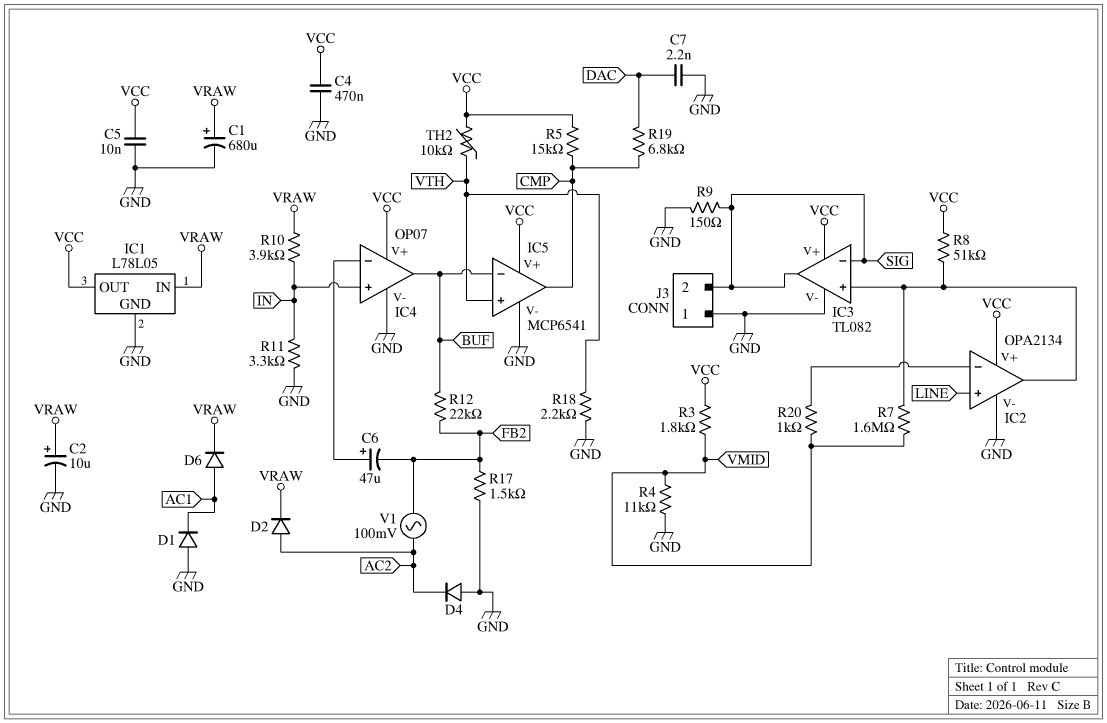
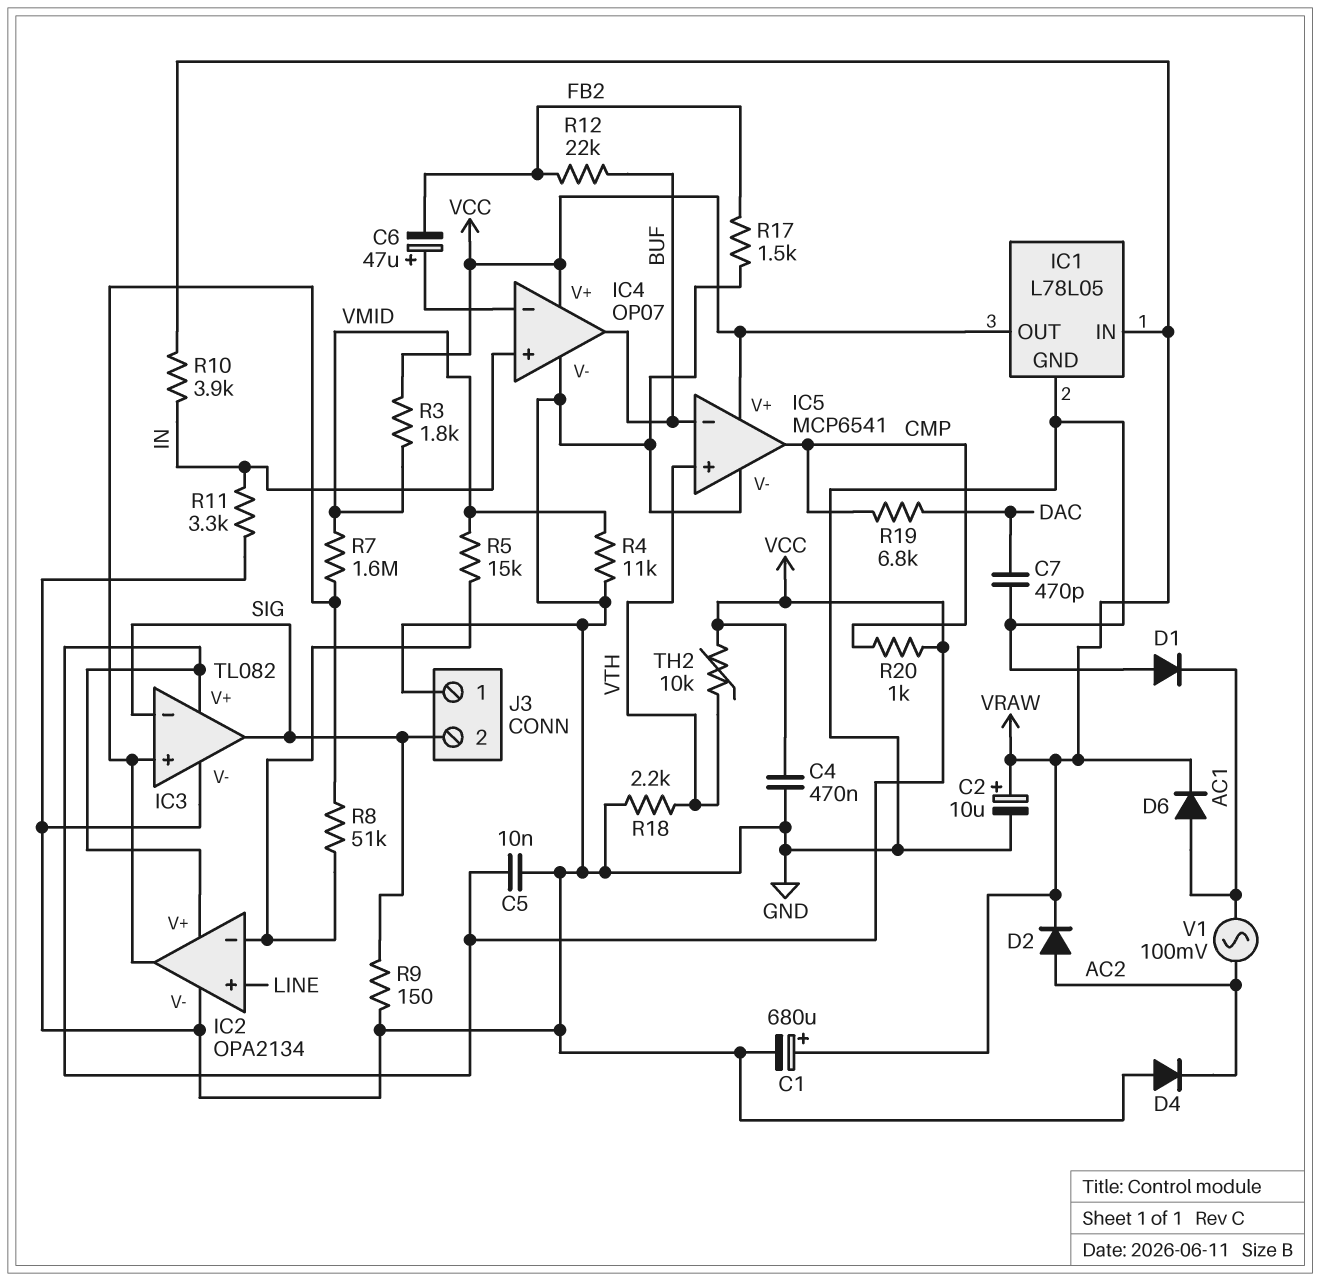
C7: 2.2nF (DAC, GND) -> 470pF (DAC, GND)
R5: 15k (CMP, VCC) -> 15k (IC2/in-, VMID)
R8: 51k (IC2/out, VCC) -> 51k (IC2/in-, IC2/out)
R20: 1k (IC2/in-, VMID) -> 1k (CMP, VCC)
V1: AC 100mV (AC2, FB2) -> AC 100mV (AC1, AC2)

